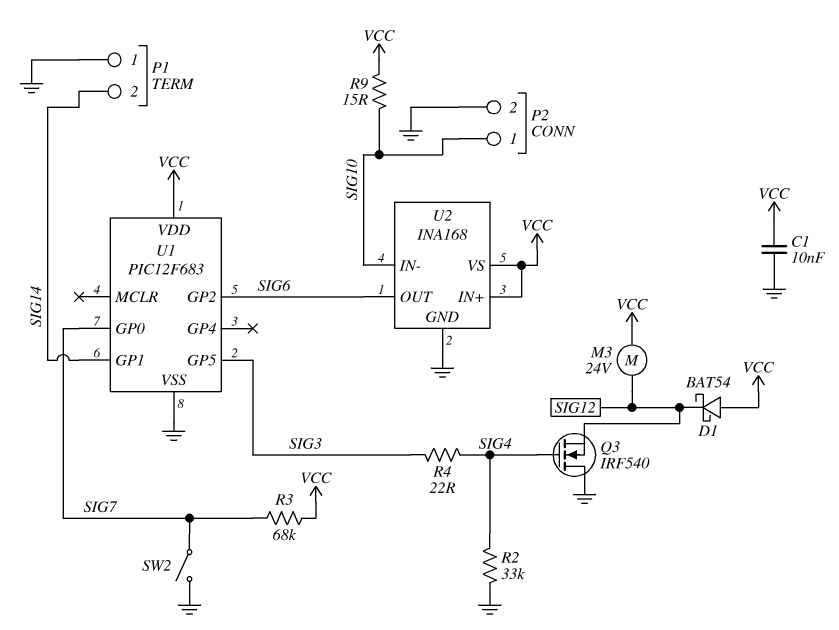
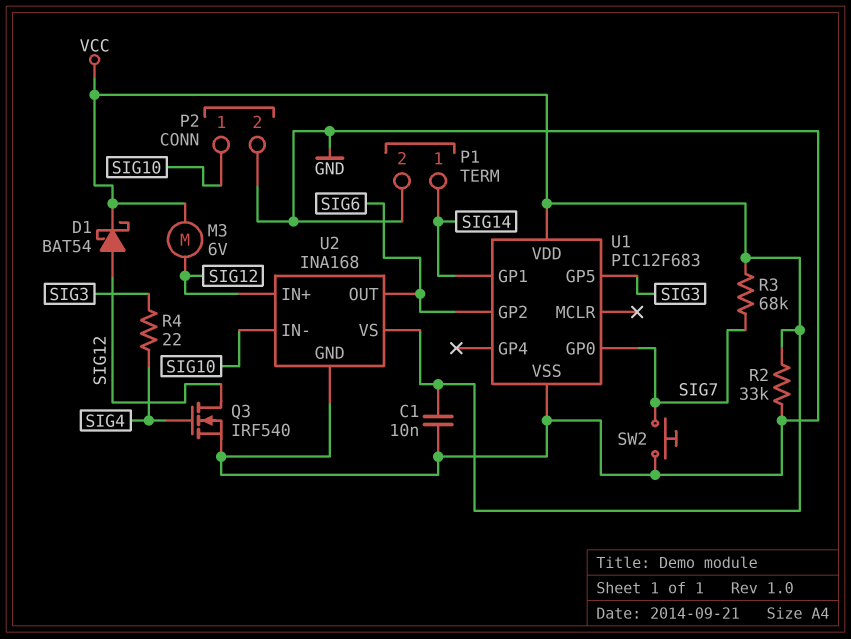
D1: schottky BAT54 (A VCC, K SIG12) -> schottky BAT54 (A SIG12, K VCC)
M3: motor 24V (SIG12, VCC) -> motor 6V (SIG12, VCC)
P1 pin 1: GND -> SIG14
P1 pin 2: SIG14 -> GND
Q3: NMOS IRF540 (G SIG4, D GND, S SIG12) -> NMOS IRF540 (G SIG4, D SIG12, S GND)
R2: 33k (GND, SIG4) -> 33k (GND, VCC)
R9: 15 (SIG10, VCC) -> none
SW2: switch (GND, SIG7) -> button (GND, SIG7)
U2 pin IN+: VCC -> SIG12

